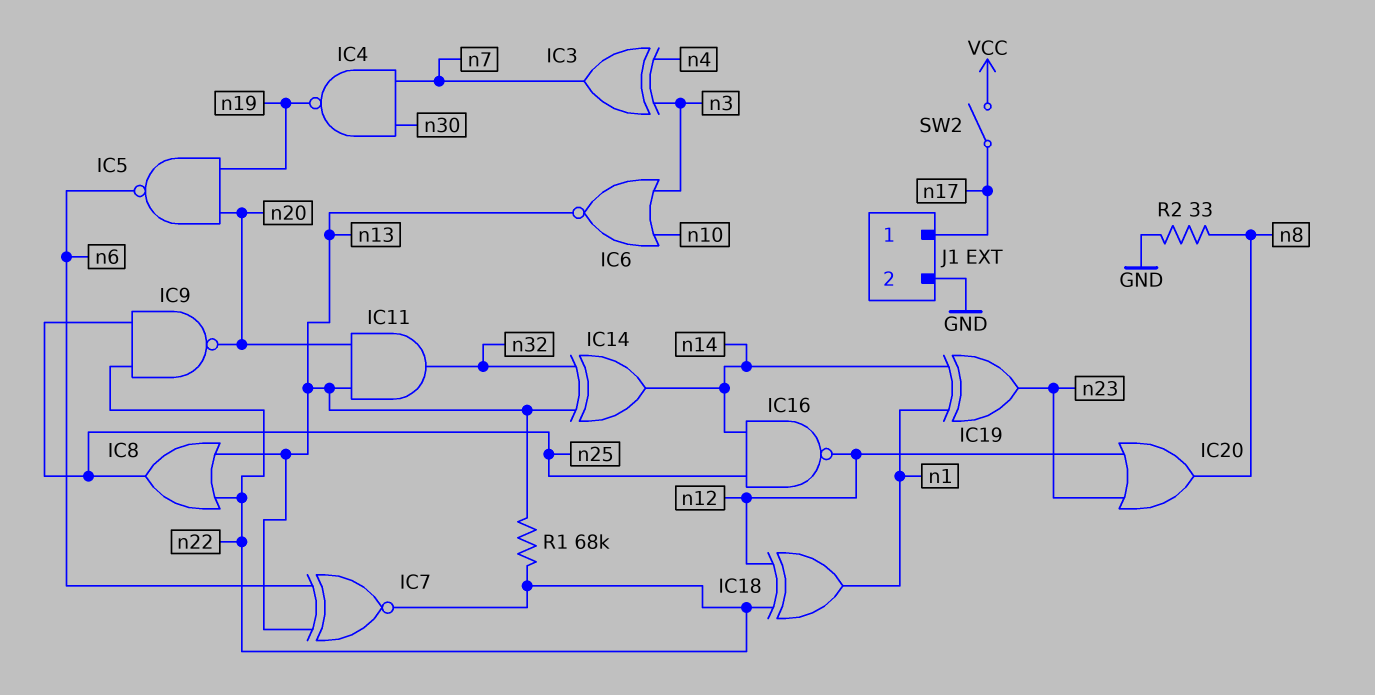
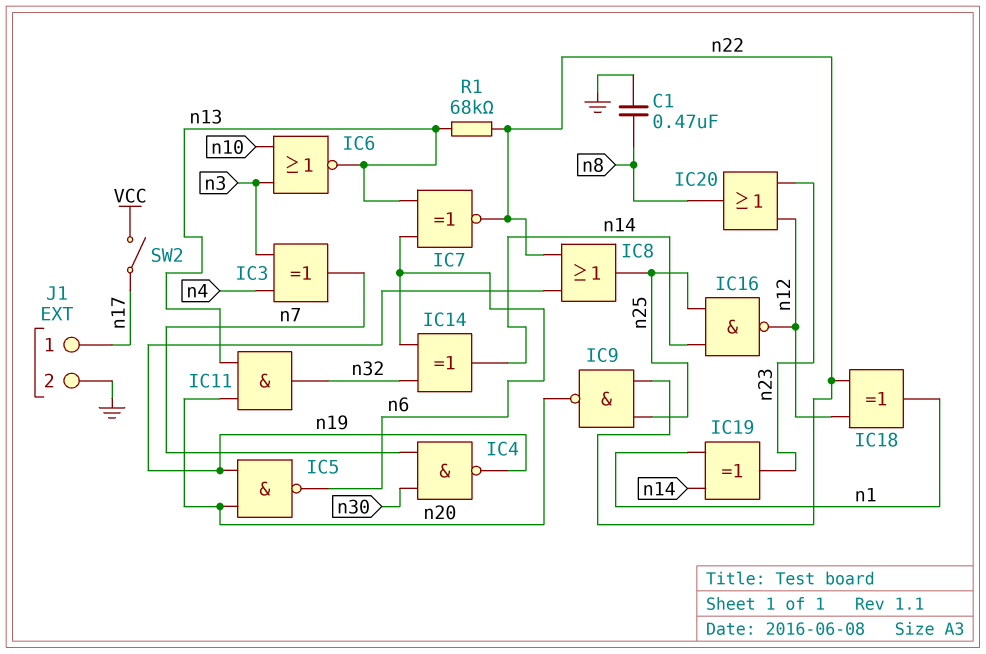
C1: none -> 470nF (GND, n8)
IC8: OR (in n13, in n22, out n25) -> OR (in n19, in n22, out n25)
IC14: XOR (in n13, in n32, out n14) -> XOR (in n6, in n32, out n14)
R2: 33 (GND, n8) -> none

